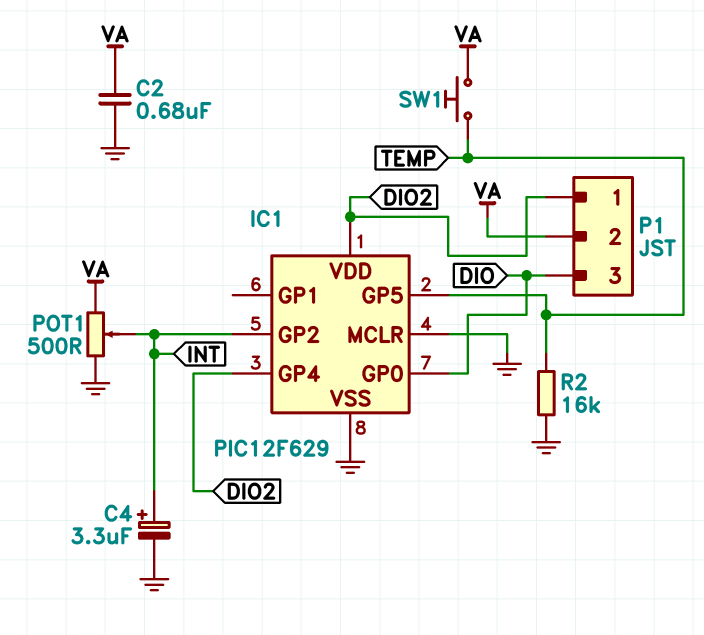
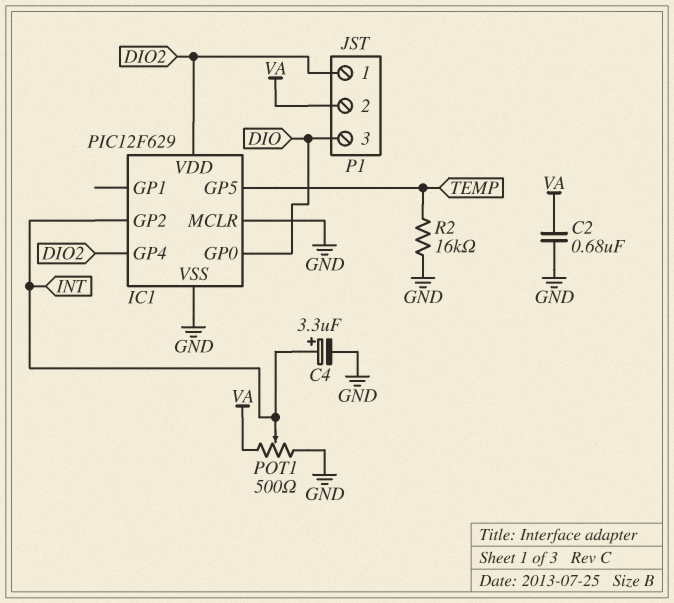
SW1: button (TEMP, VA) -> none

